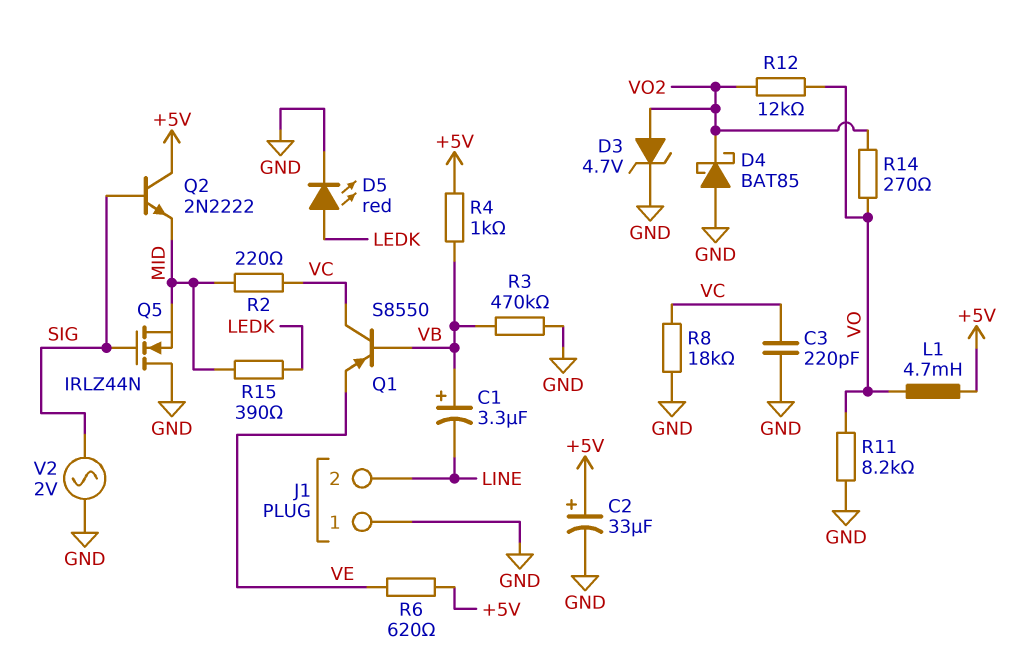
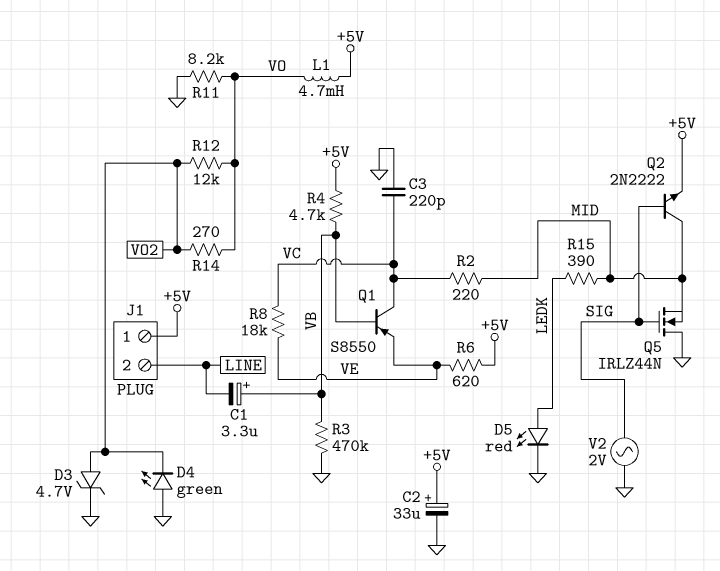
D4: schottky BAT85 (A GND, K VO2) -> LED green (A GND, K VO2)
J1 pin 1: GND -> +5V
Q2: NPN 2N2222 (B SIG, C +5V, E MID) -> NPN 2N2222 (B SIG, C MID, E +5V)
R4: 1k (+5V, VB) -> 4.7k (+5V, VB)
R8: 18k (GND, VC) -> 18k (VC, VE)

